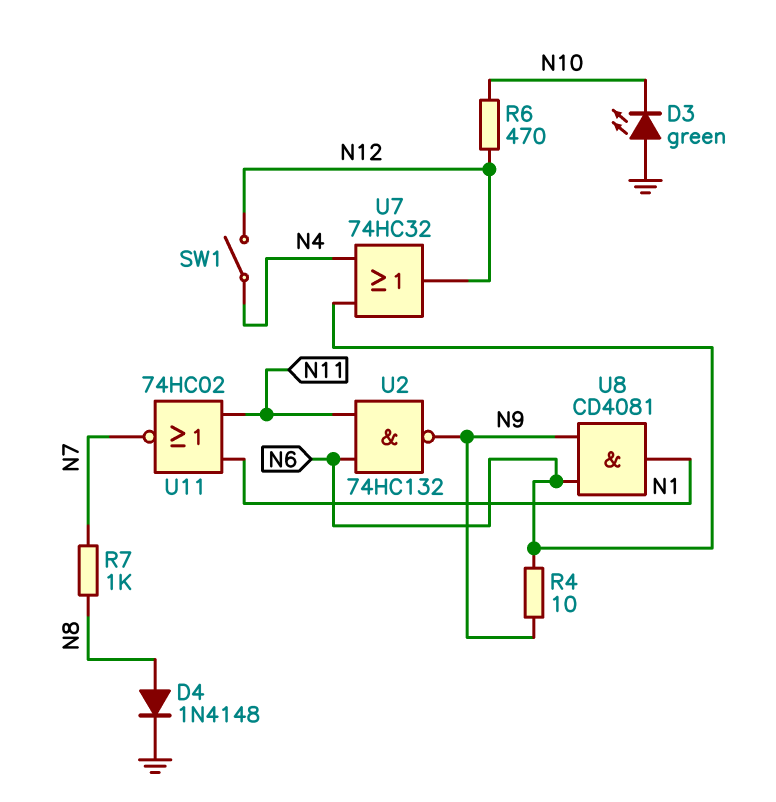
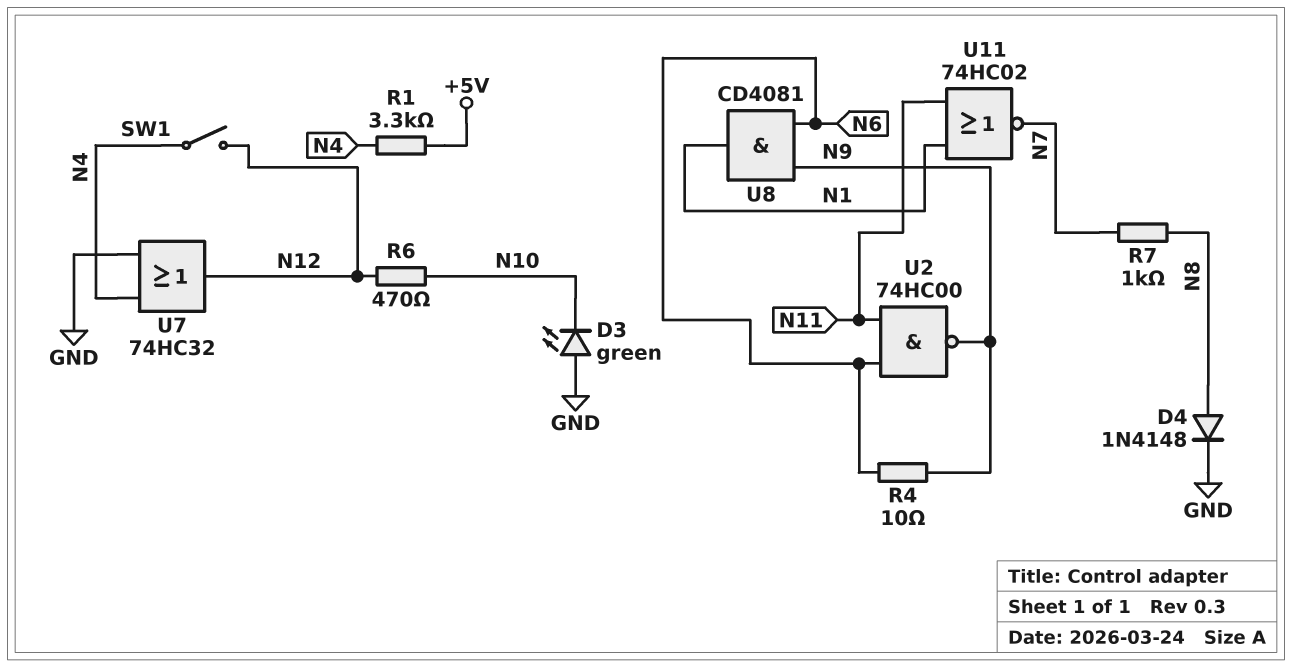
R1: none -> 3.3k (+5V, N4)
U2: NAND 74HC132 (in N6, in N11, out N9) -> NAND 74HC00 (in N6, in N11, out N9)
U7: OR 74HC32 (in N4, in N6, out N12) -> OR 74HC32 (in GND, in N4, out N12)

